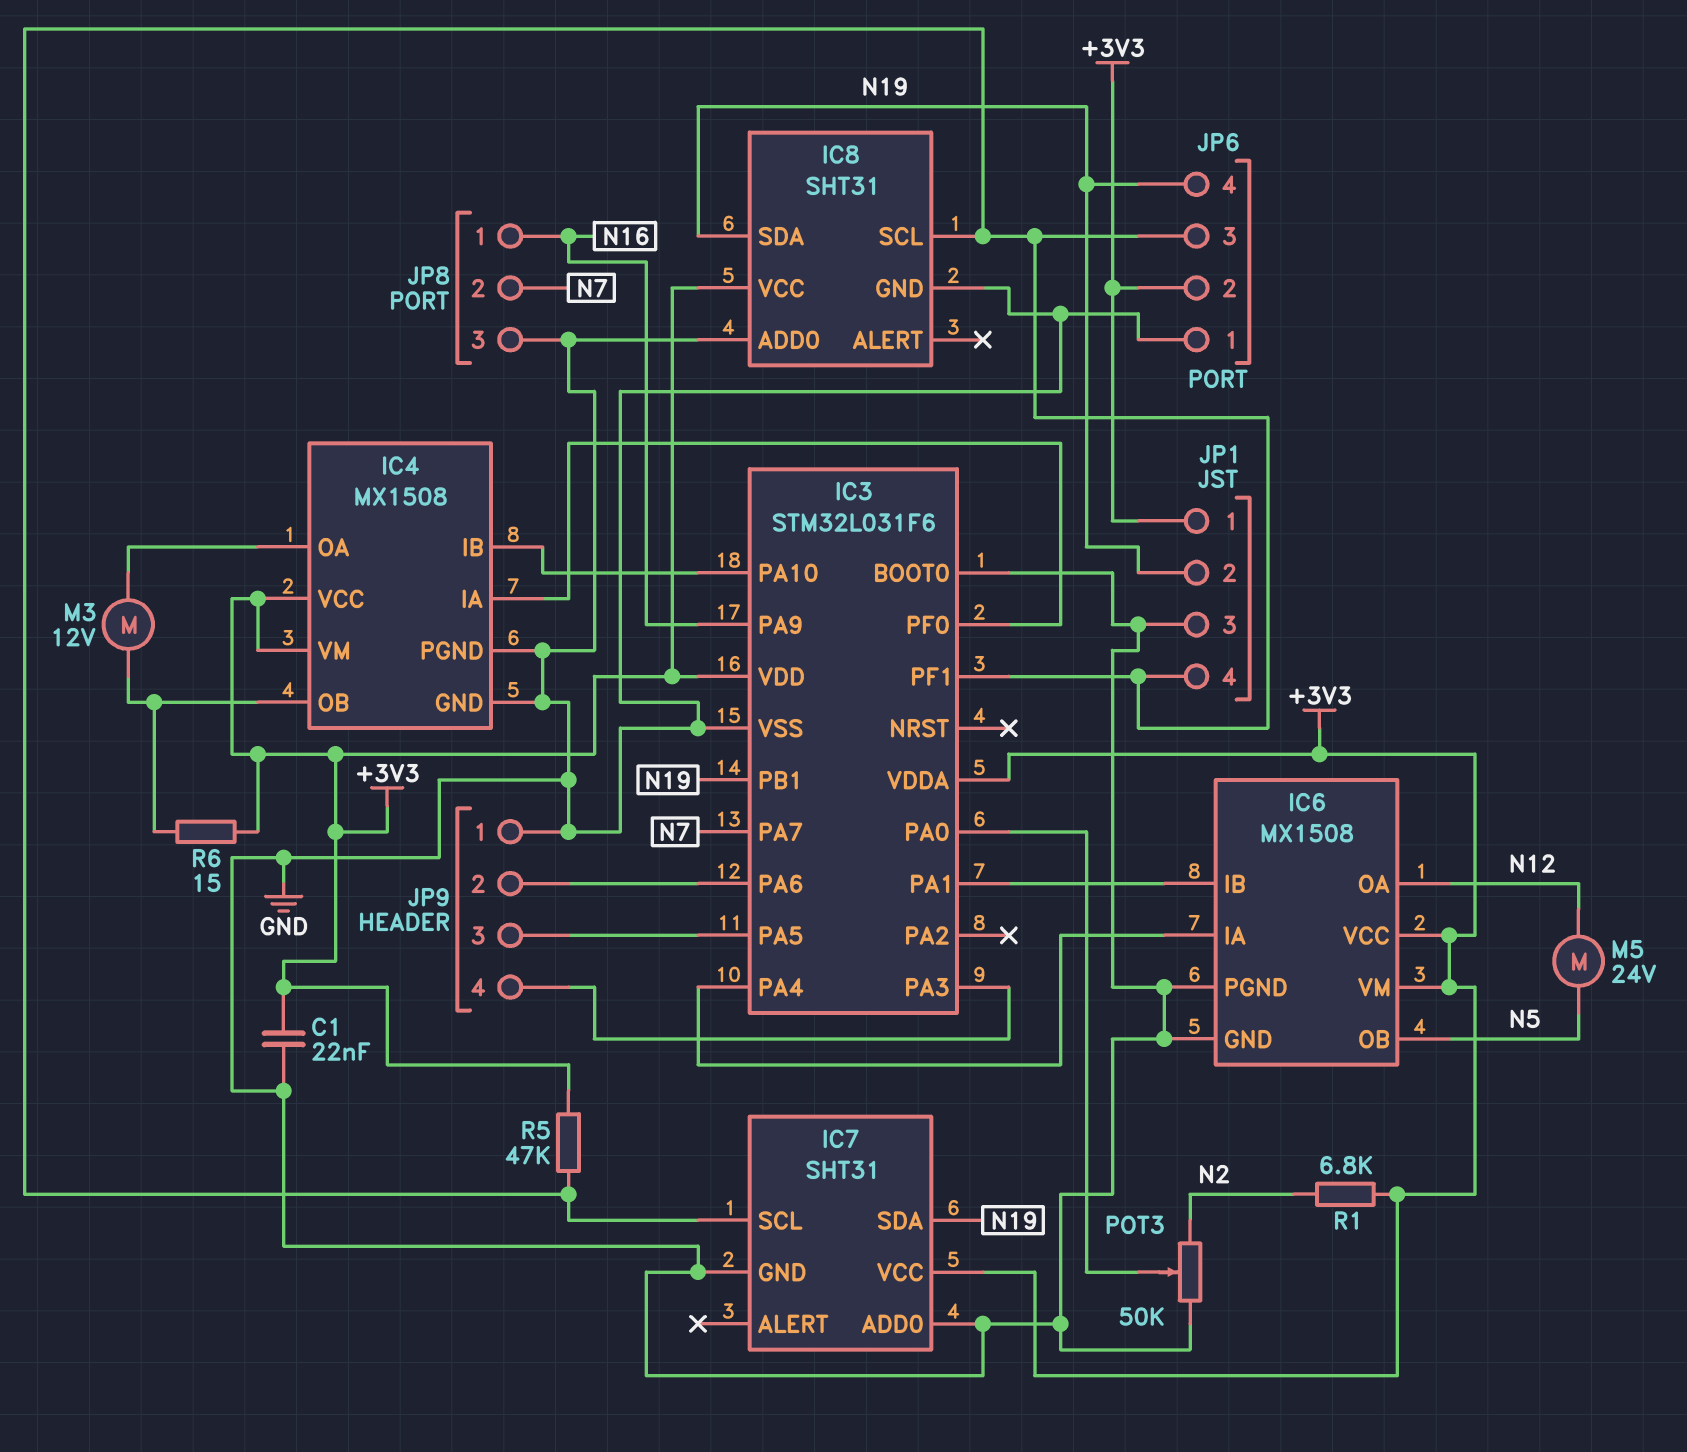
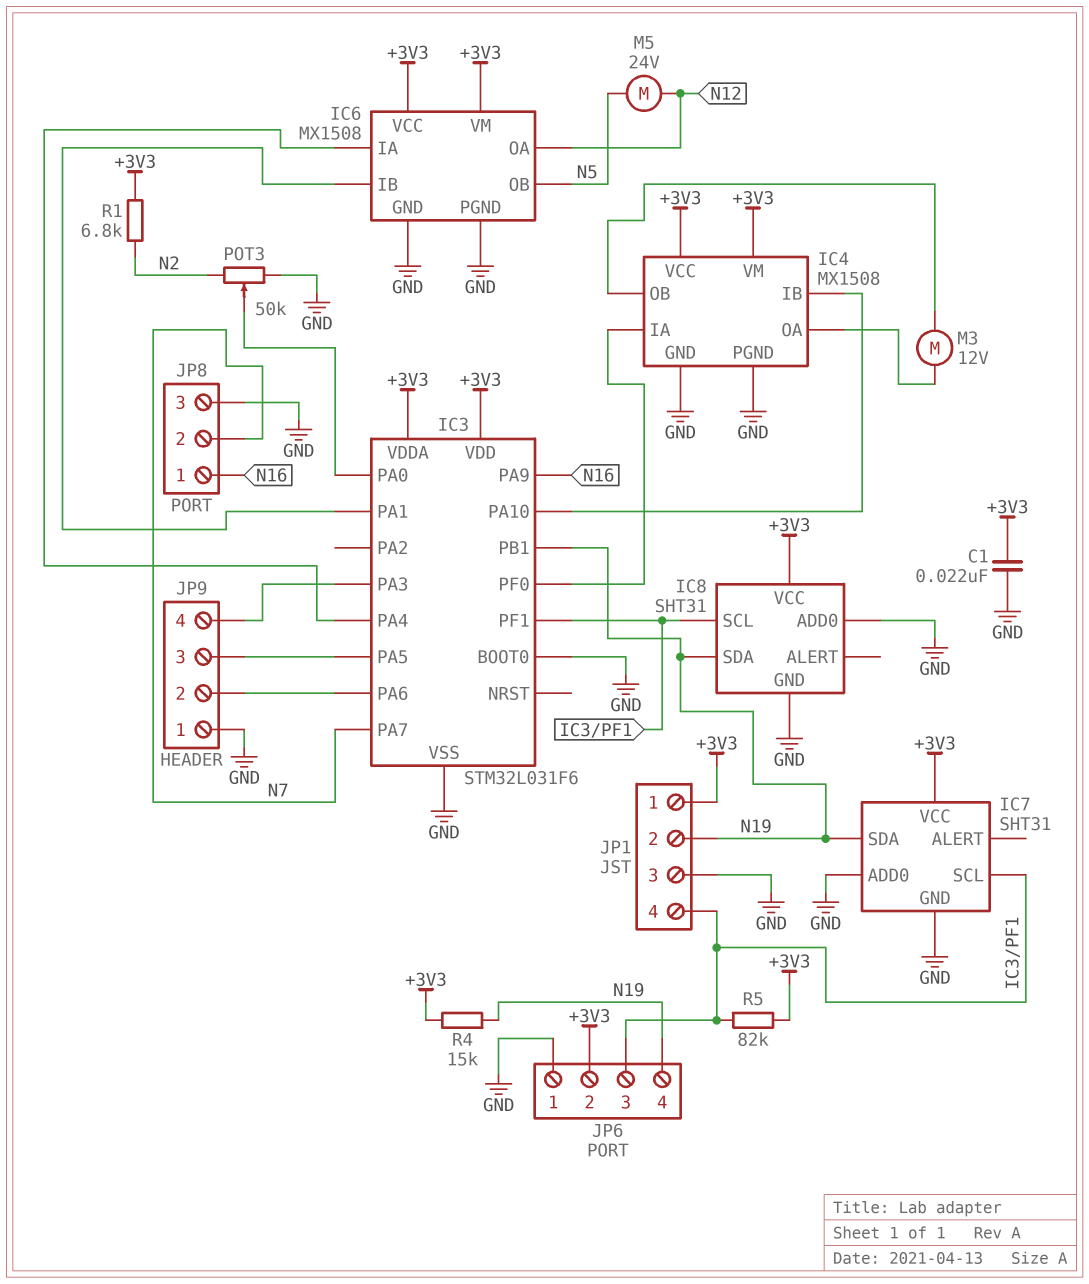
R4: none -> 15k (+3V3, N19)
R5: 47k (+3V3, IC3/PF1) -> 82k (+3V3, IC3/PF1)
R6: 15 (+3V3, IC4/OB) -> none

